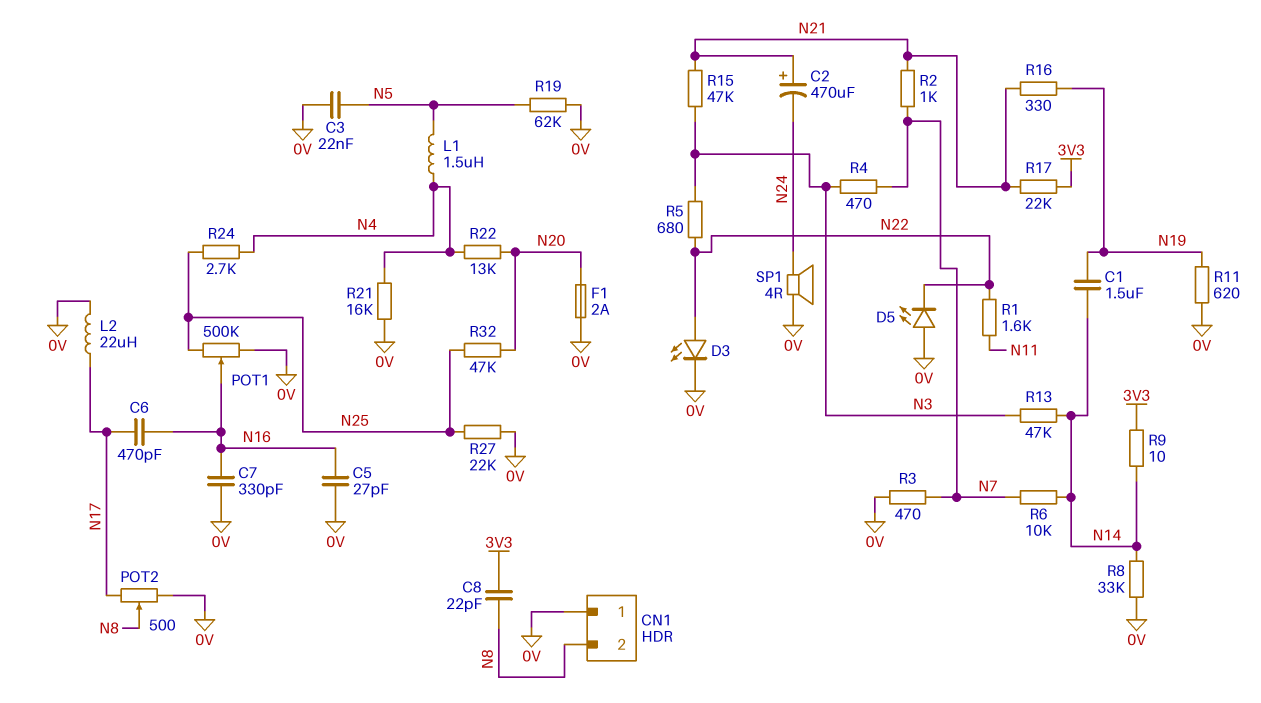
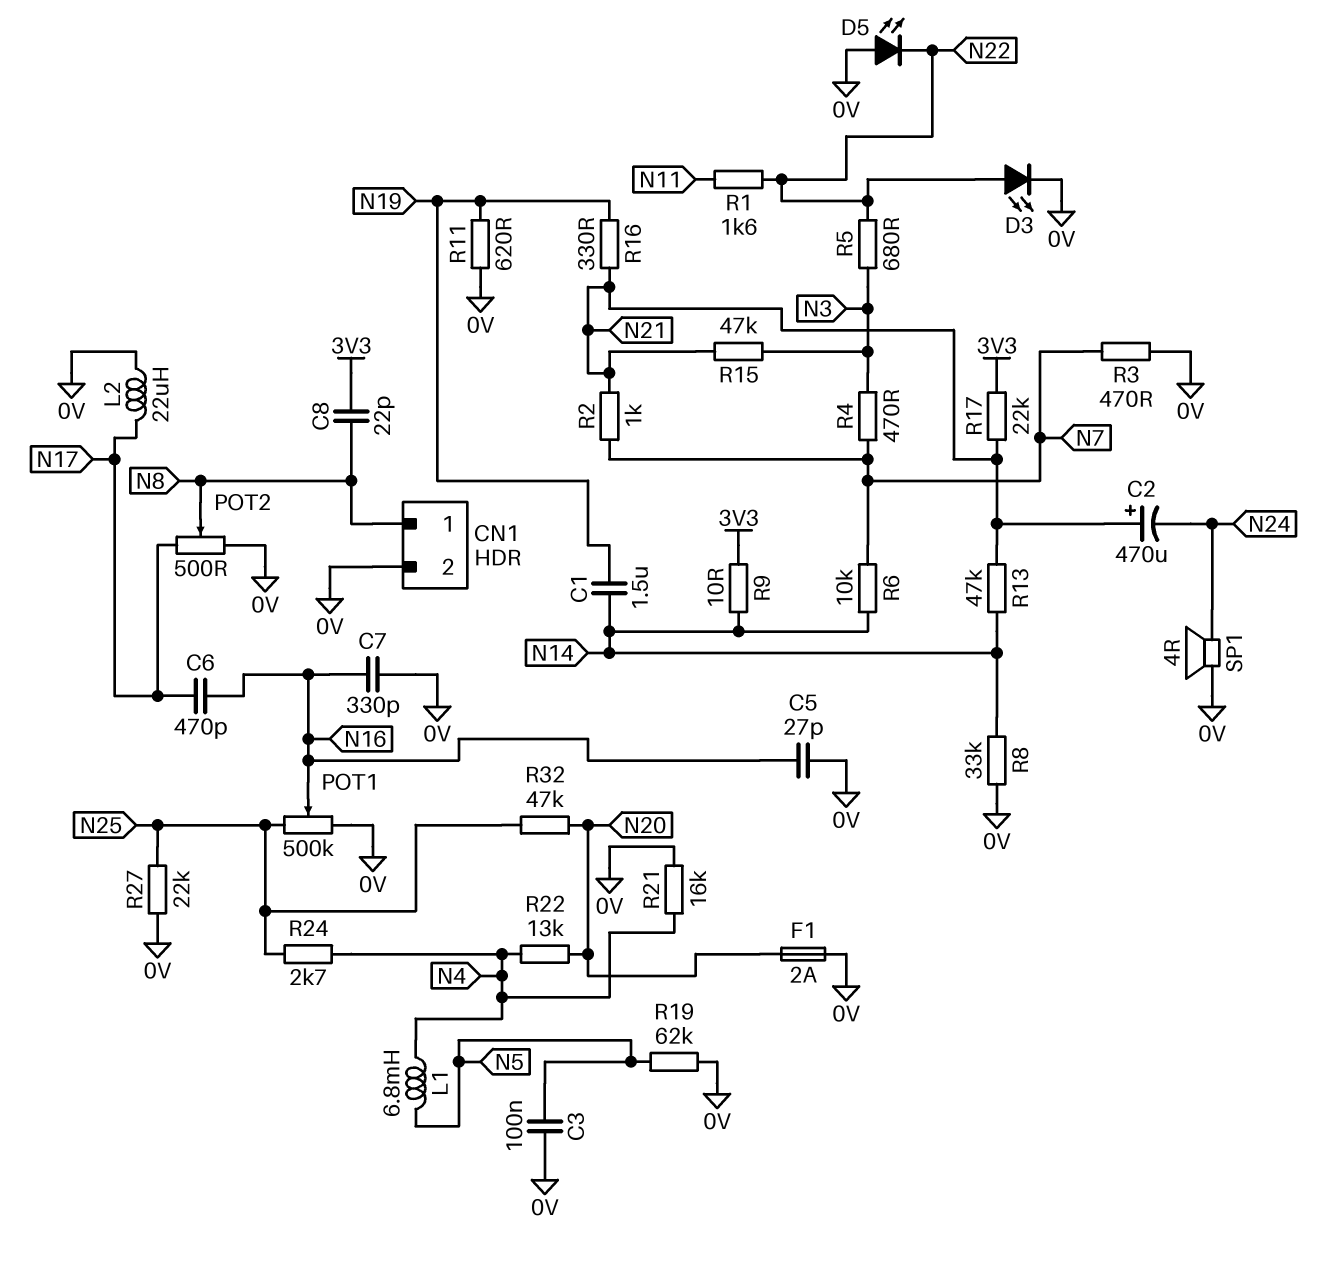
C3: 22nF (0V, N5) -> 100nF (0V, N5)
CN1 pin 1: 0V -> N8
CN1 pin 2: N8 -> 0V
L1: 1.5uH (N4, N5) -> 6.8mH (N4, N5)
R13: 47k (N3, N14) -> 47k (N14, N21)

